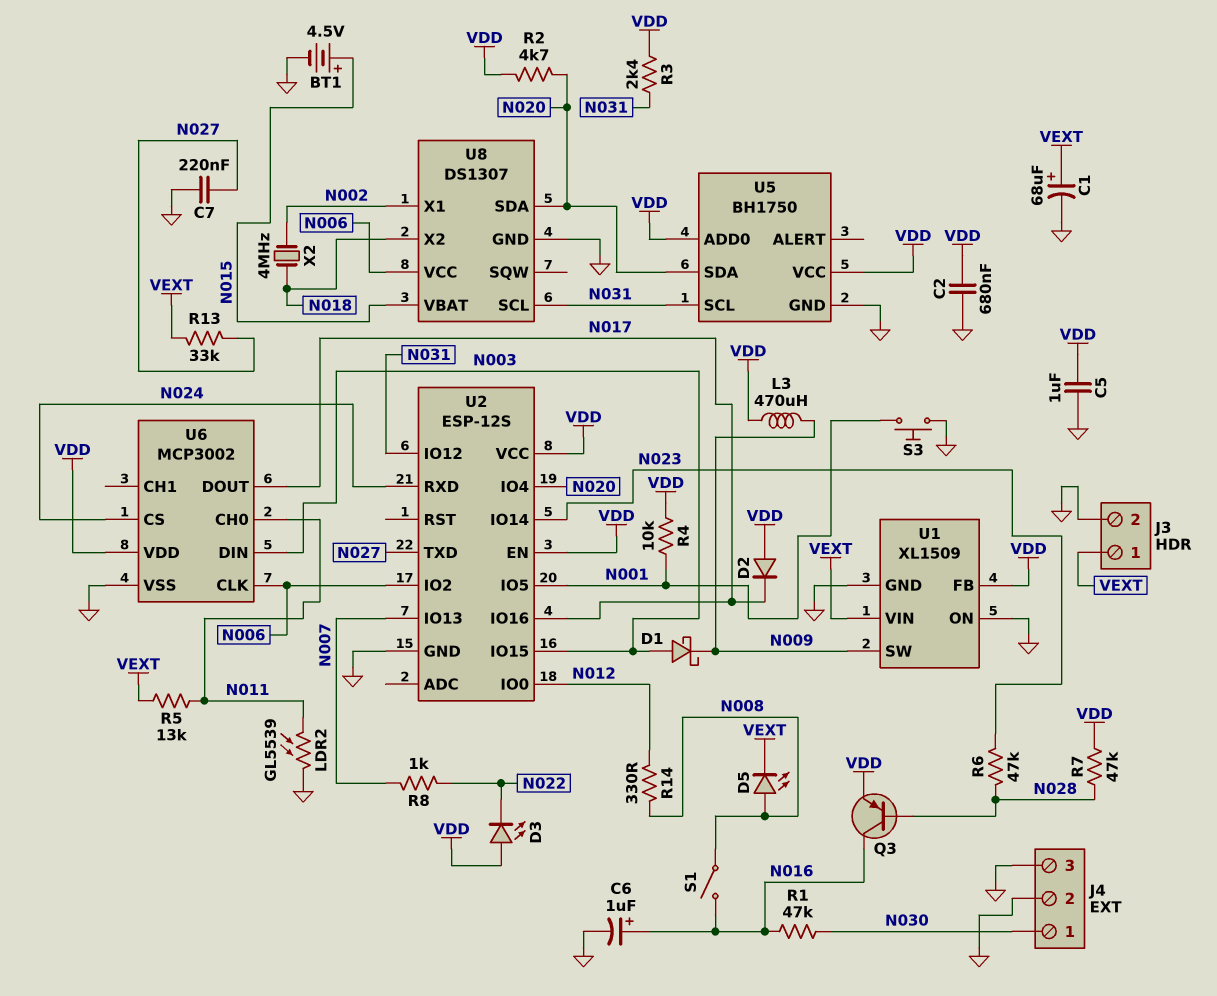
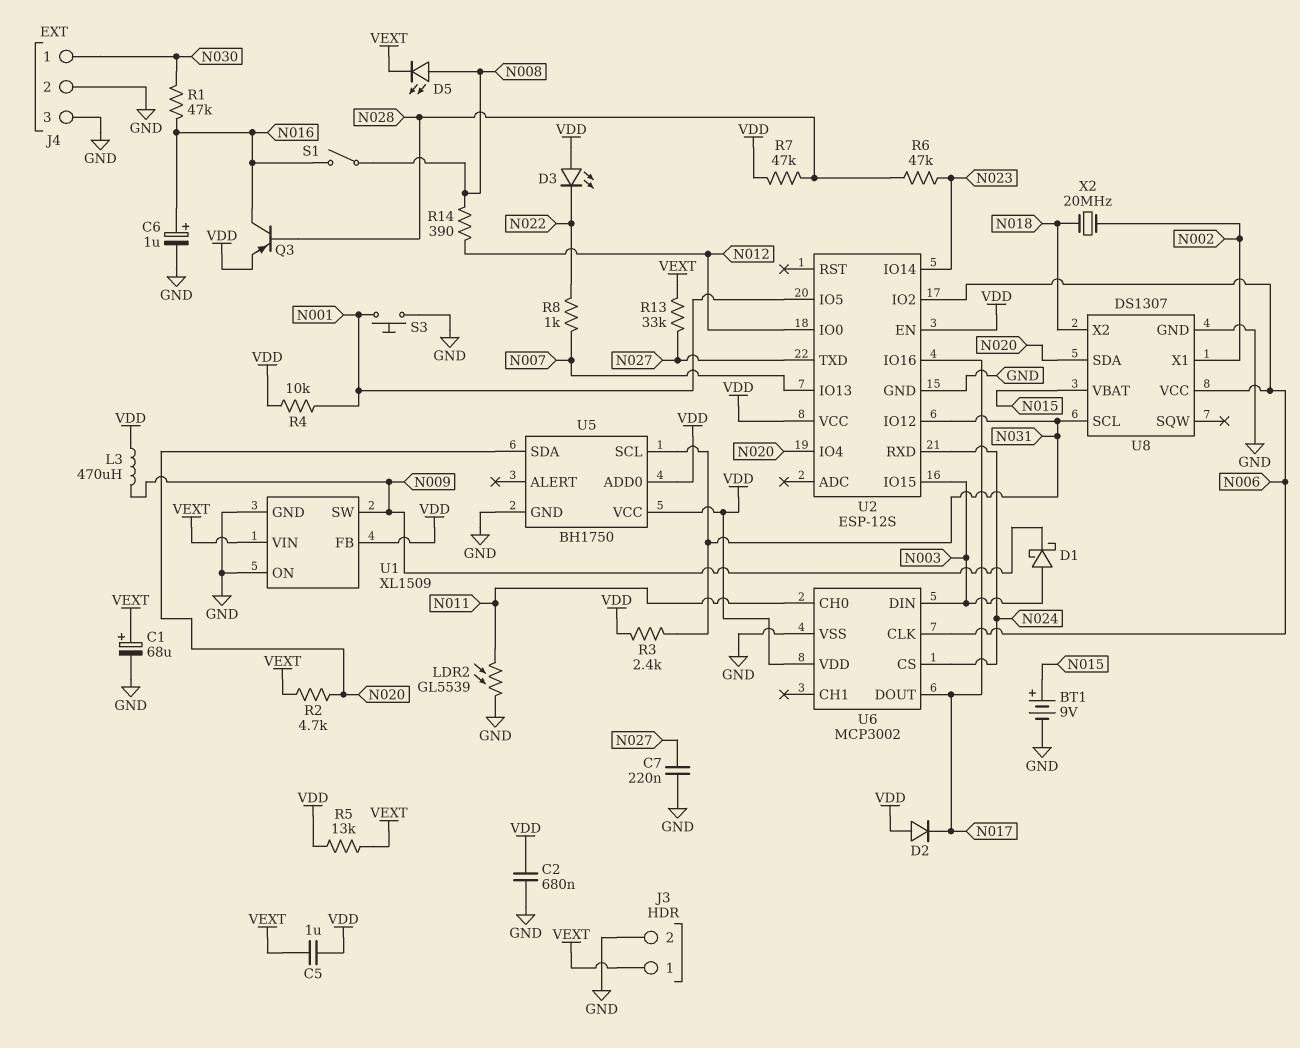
BT1: 4.5V (plus N015, minus GND) -> 9V (plus N015, minus GND)
C5: 1uF (GND, VDD) -> 1uF (VDD, VEXT)
R2: 4.7k (N020, VDD) -> 4.7k (N020, VEXT)
R5: 13k (N011, VEXT) -> 13k (VDD, VEXT)
R14: 330 (N008, N012) -> 390 (N008, N012)
X2: 4MHz (N002, N018) -> 20MHz (N002, N018)

